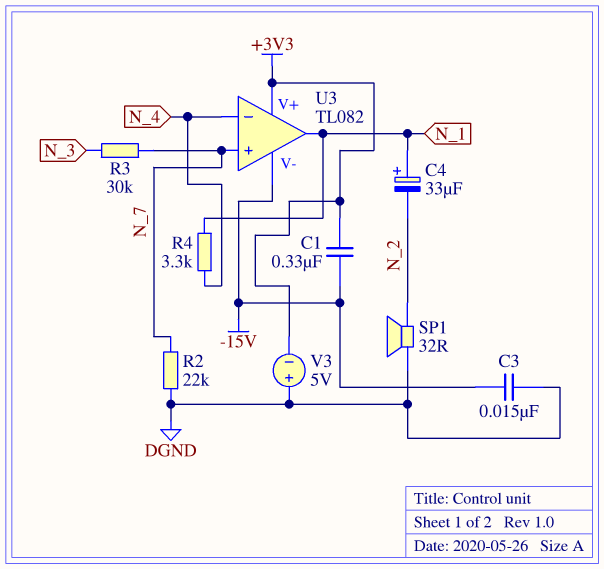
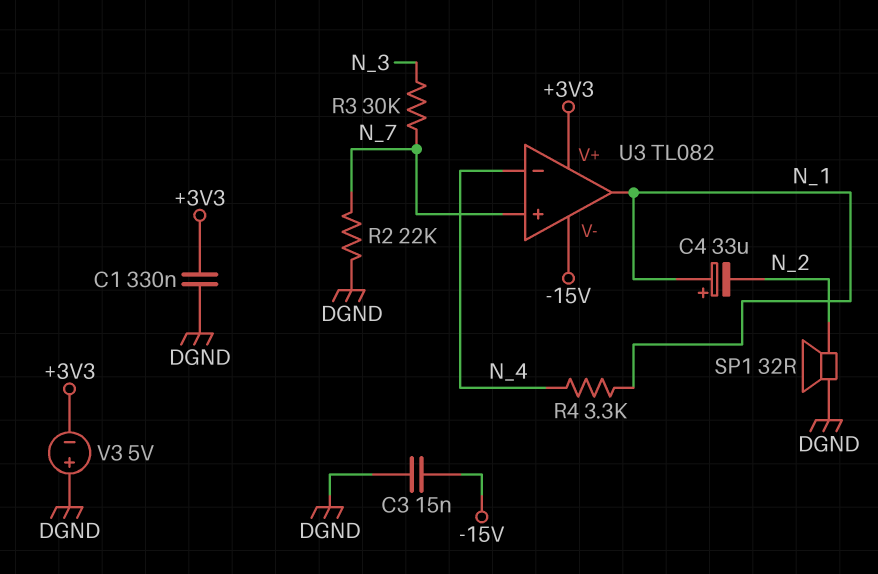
C1: 330nF (+3V3, -15V) -> 330nF (+3V3, DGND)

